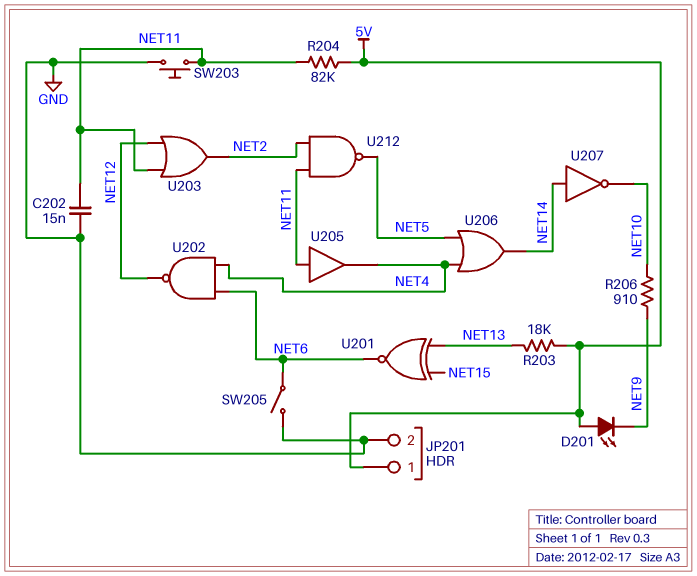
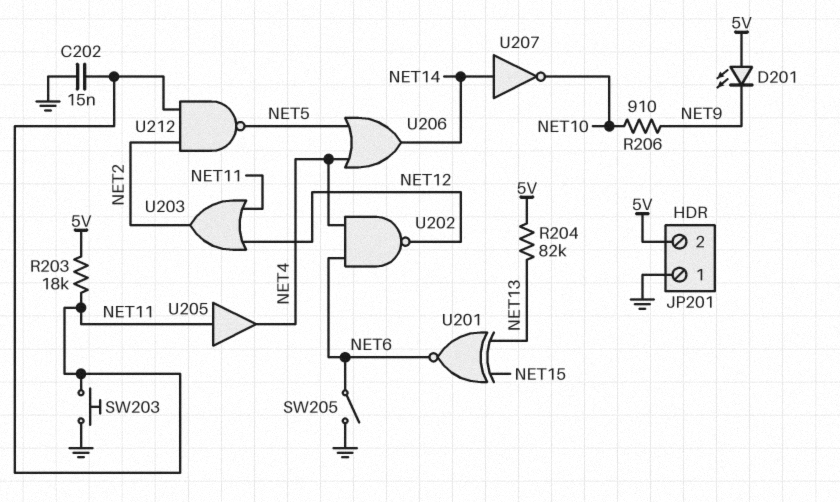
JP201 pin 1: 5V -> GND
JP201 pin 2: GND -> 5V
R203: 18k (5V, NET13) -> 18k (5V, NET11)
R204: 82k (5V, NET11) -> 82k (5V, NET13)

